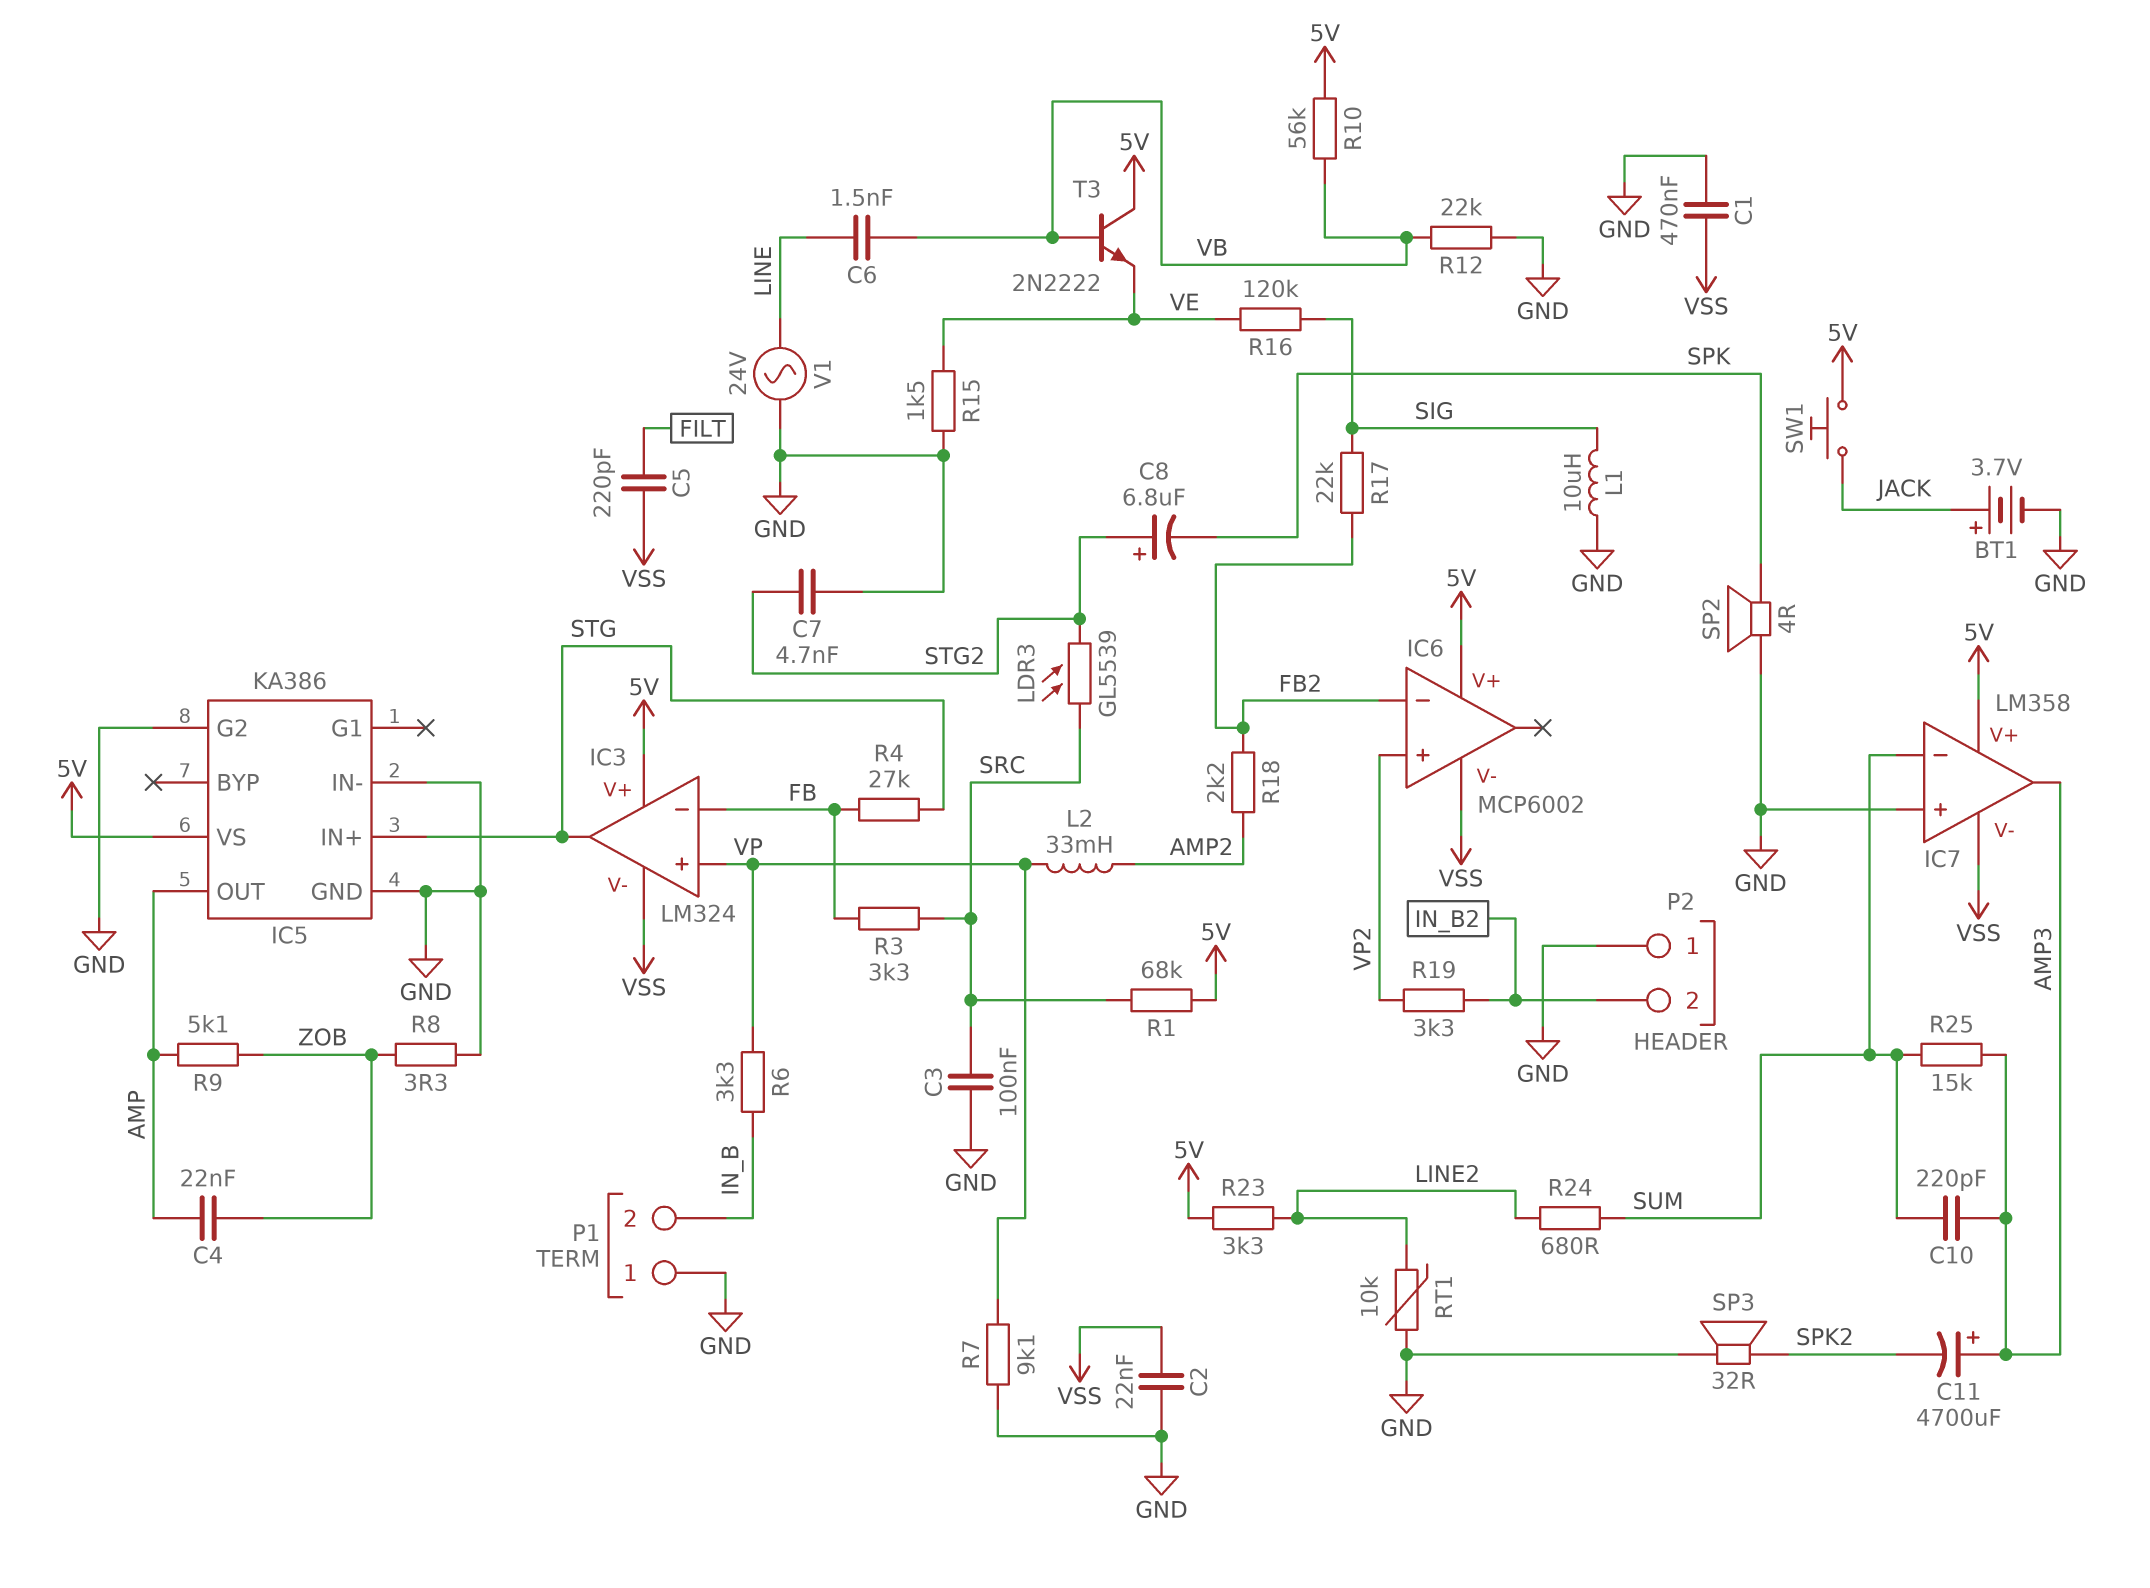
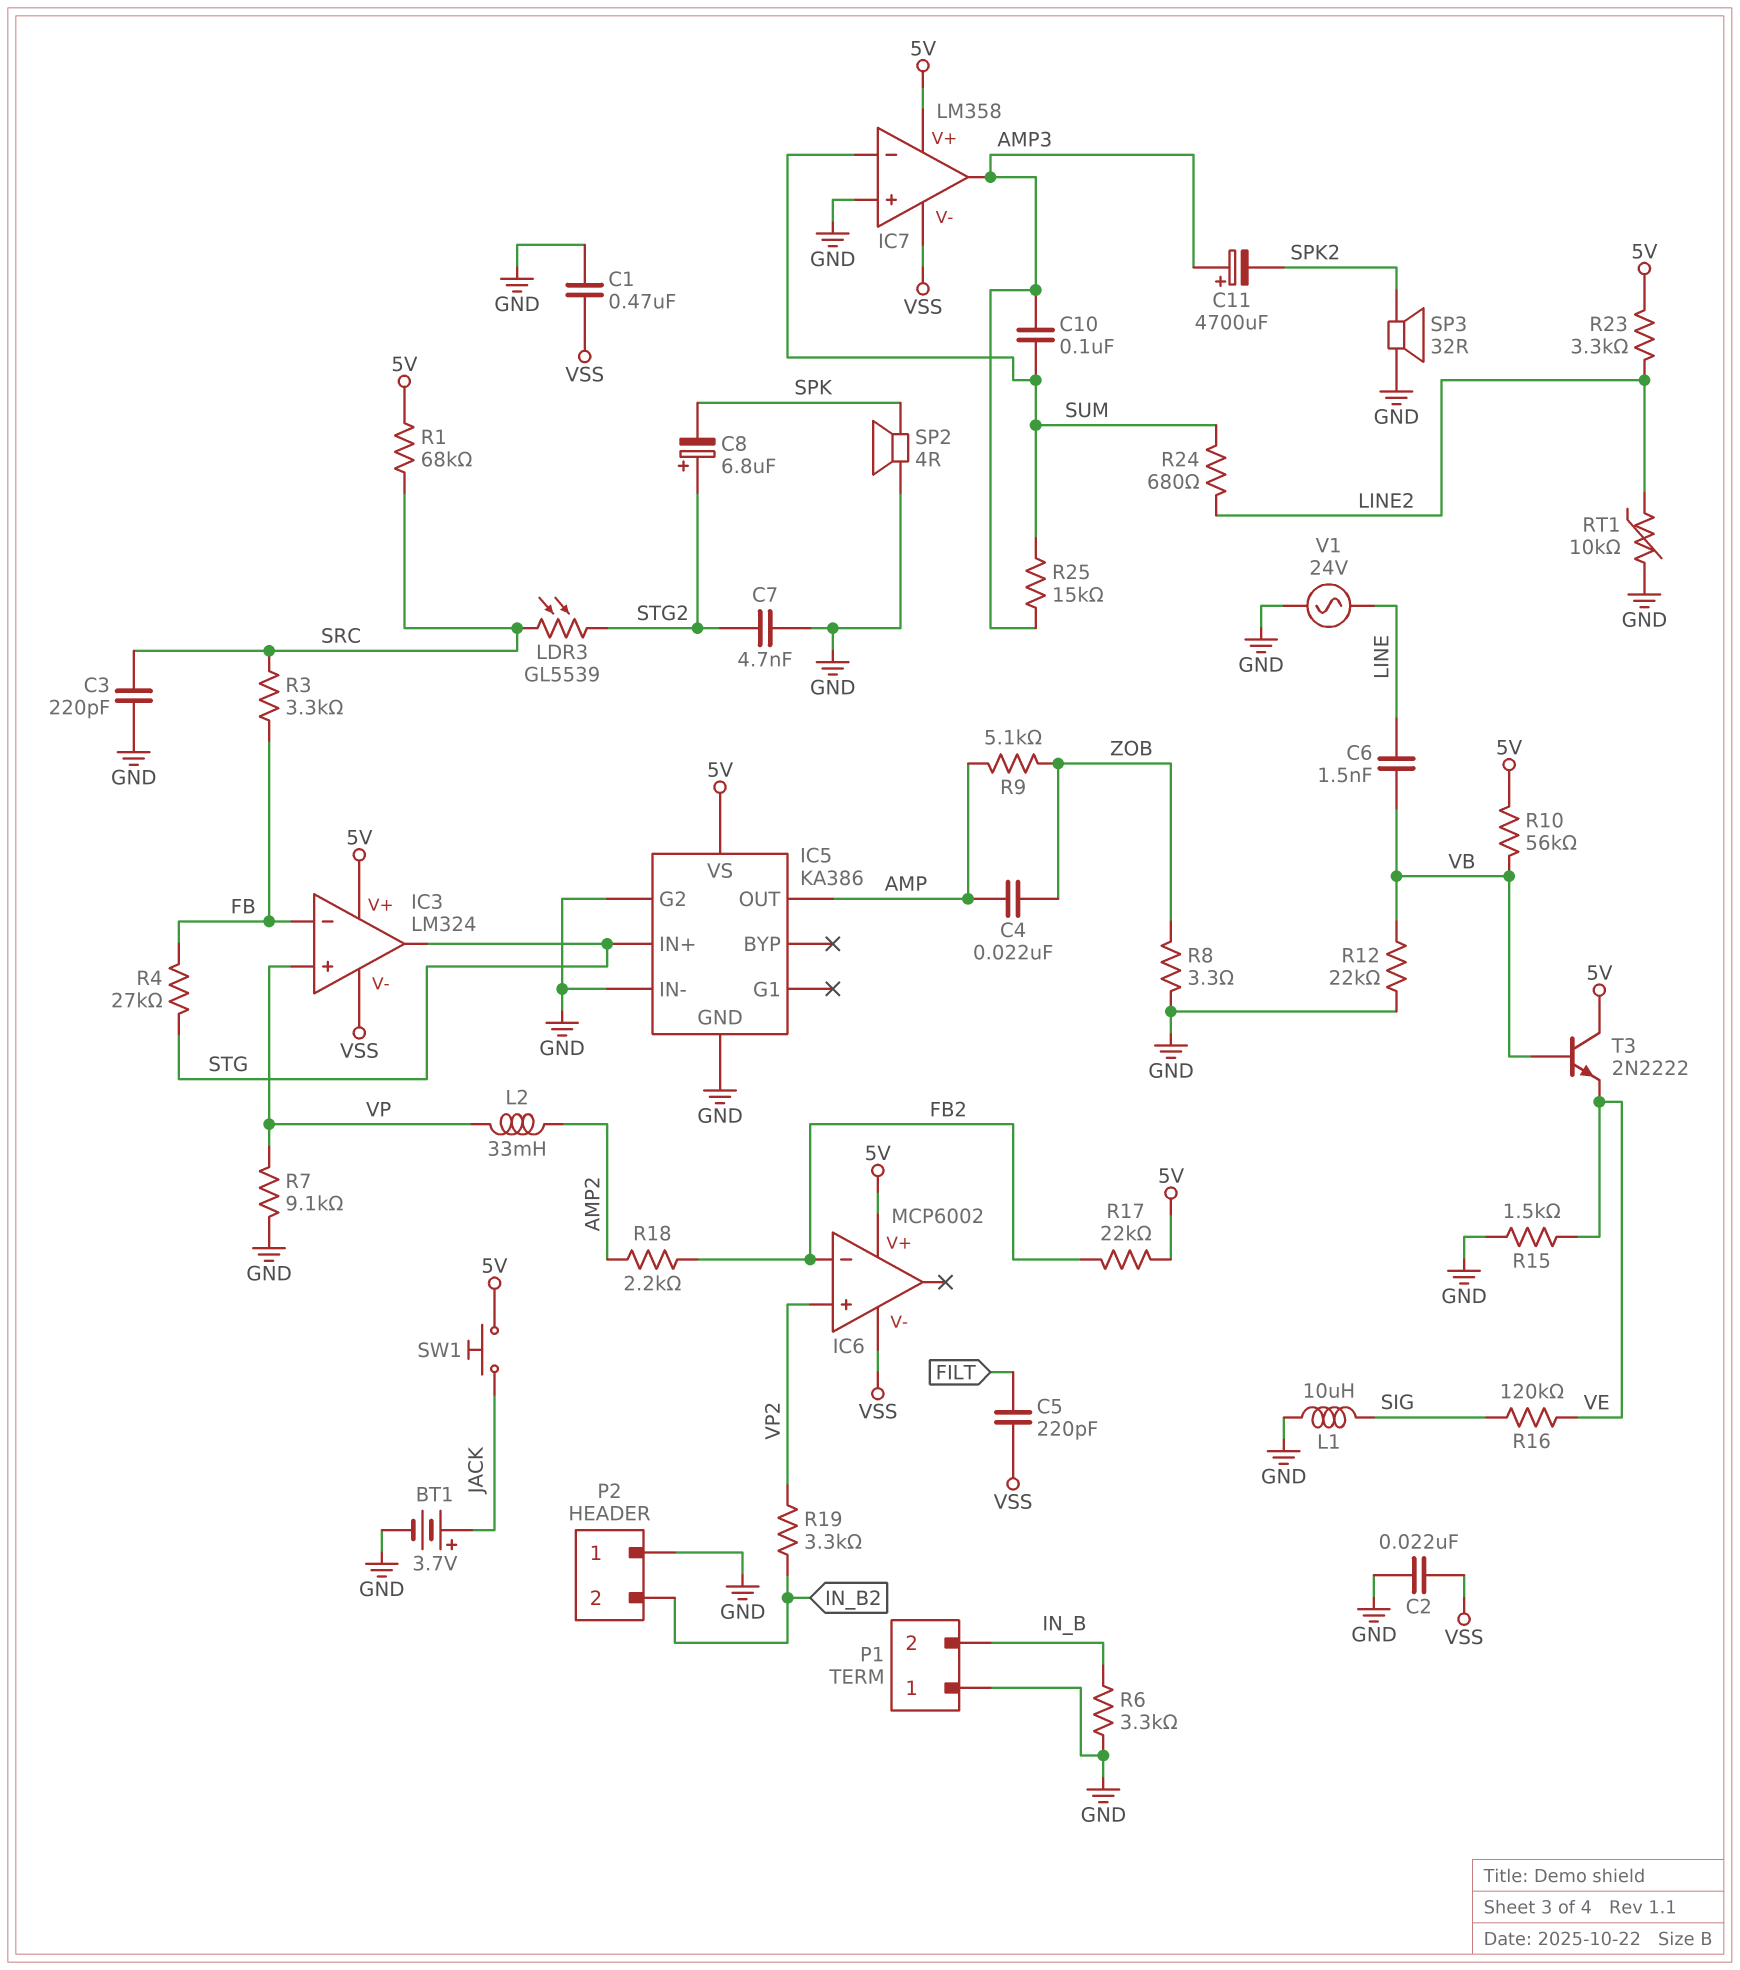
C3: 100nF (GND, SRC) -> 220pF (GND, SRC)
C10: 220pF (AMP3, SUM) -> 100nF (AMP3, SUM)
R6: 3.3k (IN_B, VP) -> 3.3k (GND, IN_B)
R17: 22k (FB2, SIG) -> 22k (5V, FB2)

